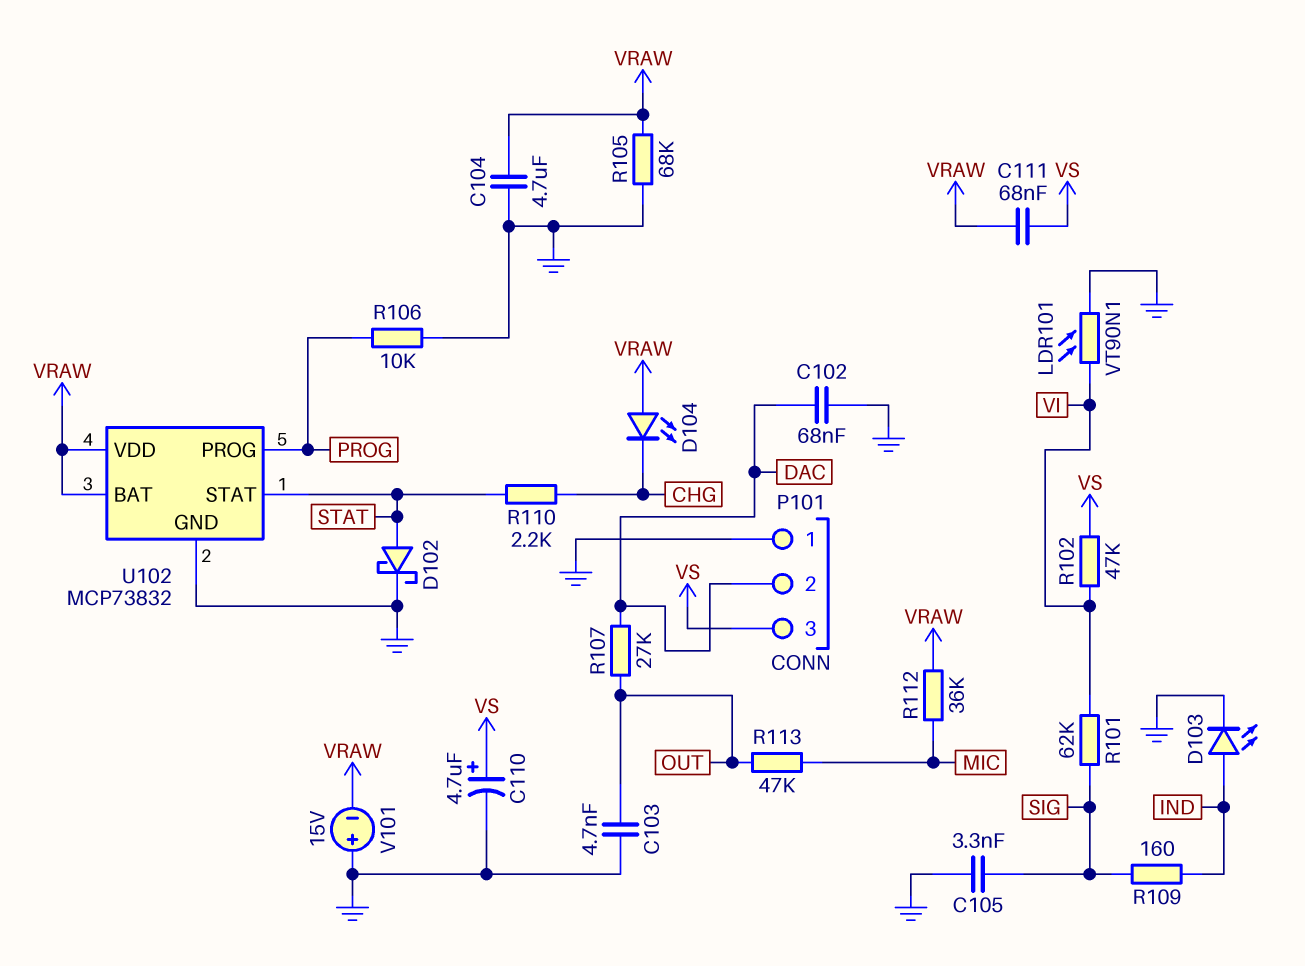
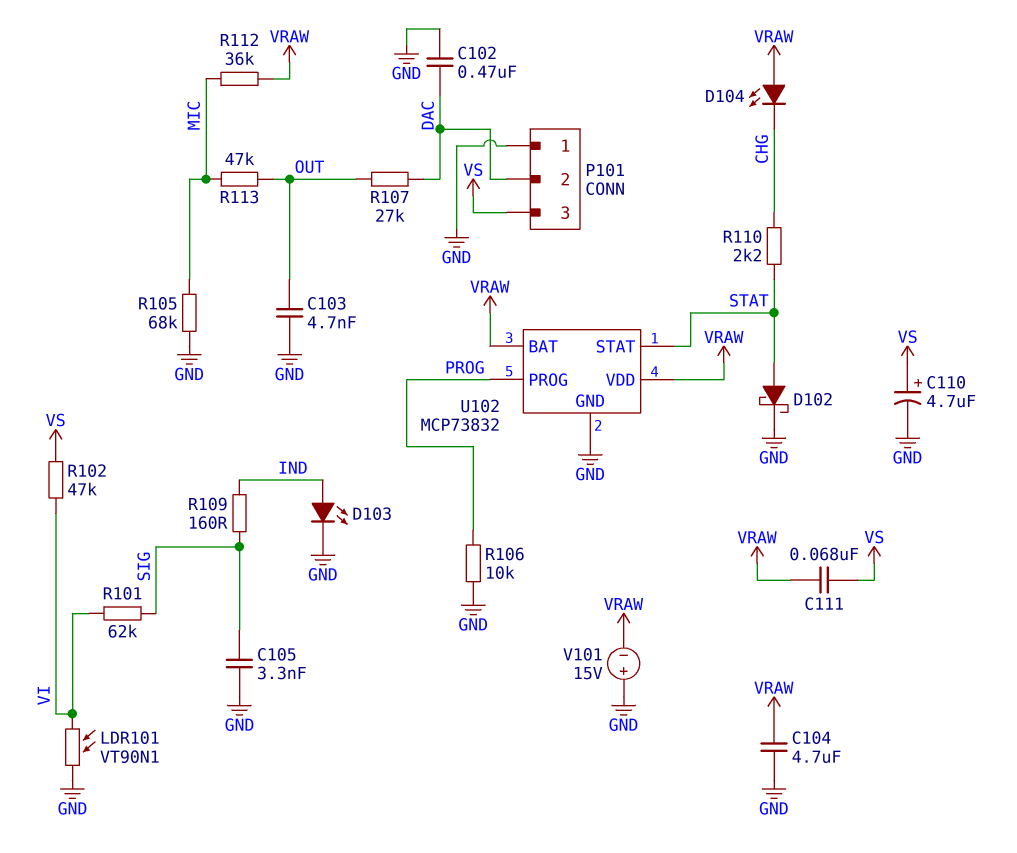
C102: 68nF (DAC, GND) -> 470nF (DAC, GND)
R105: 68k (GND, VRAW) -> 68k (GND, MIC)

